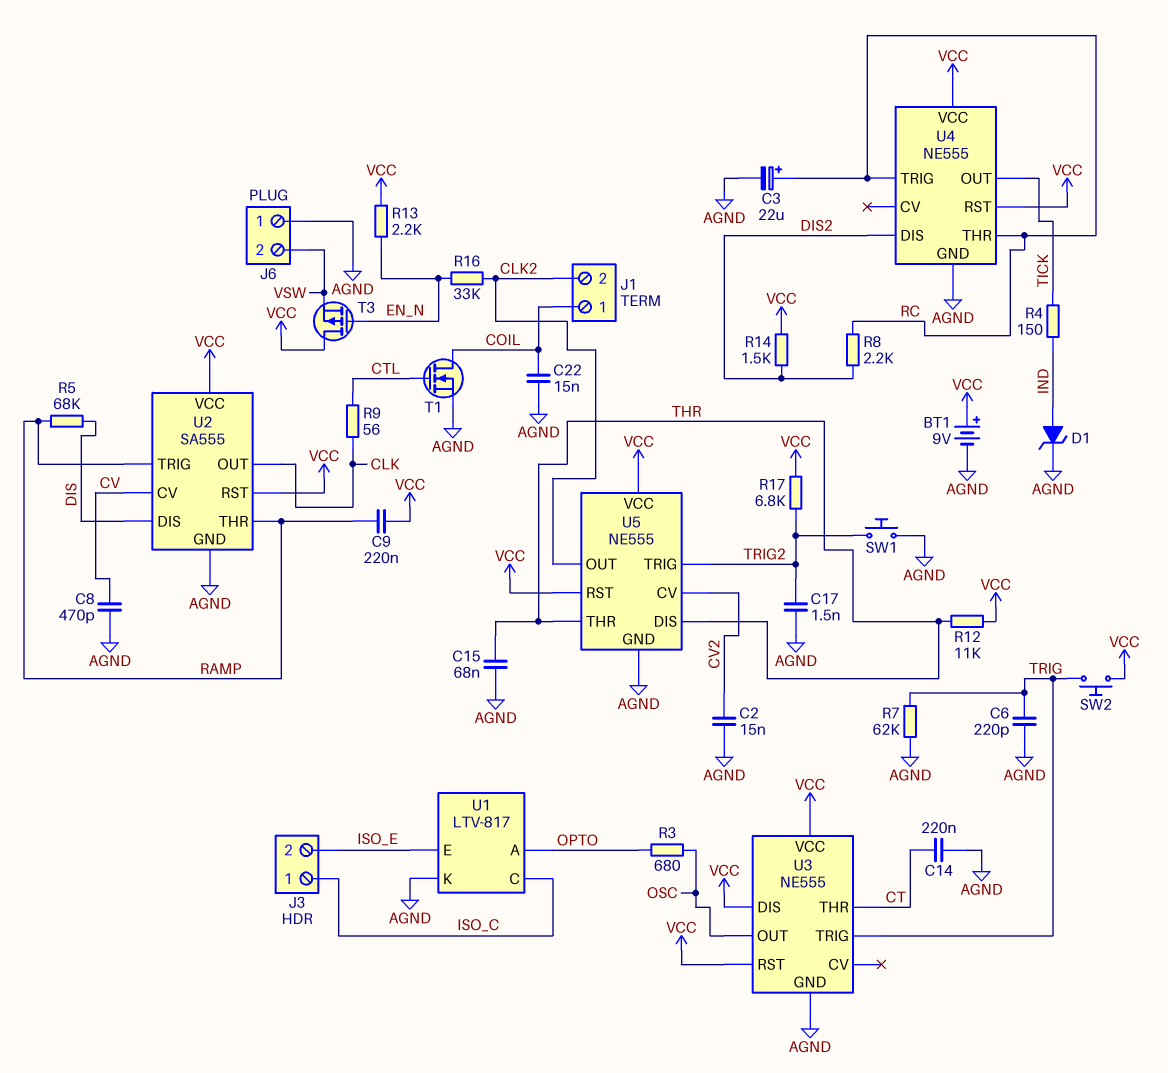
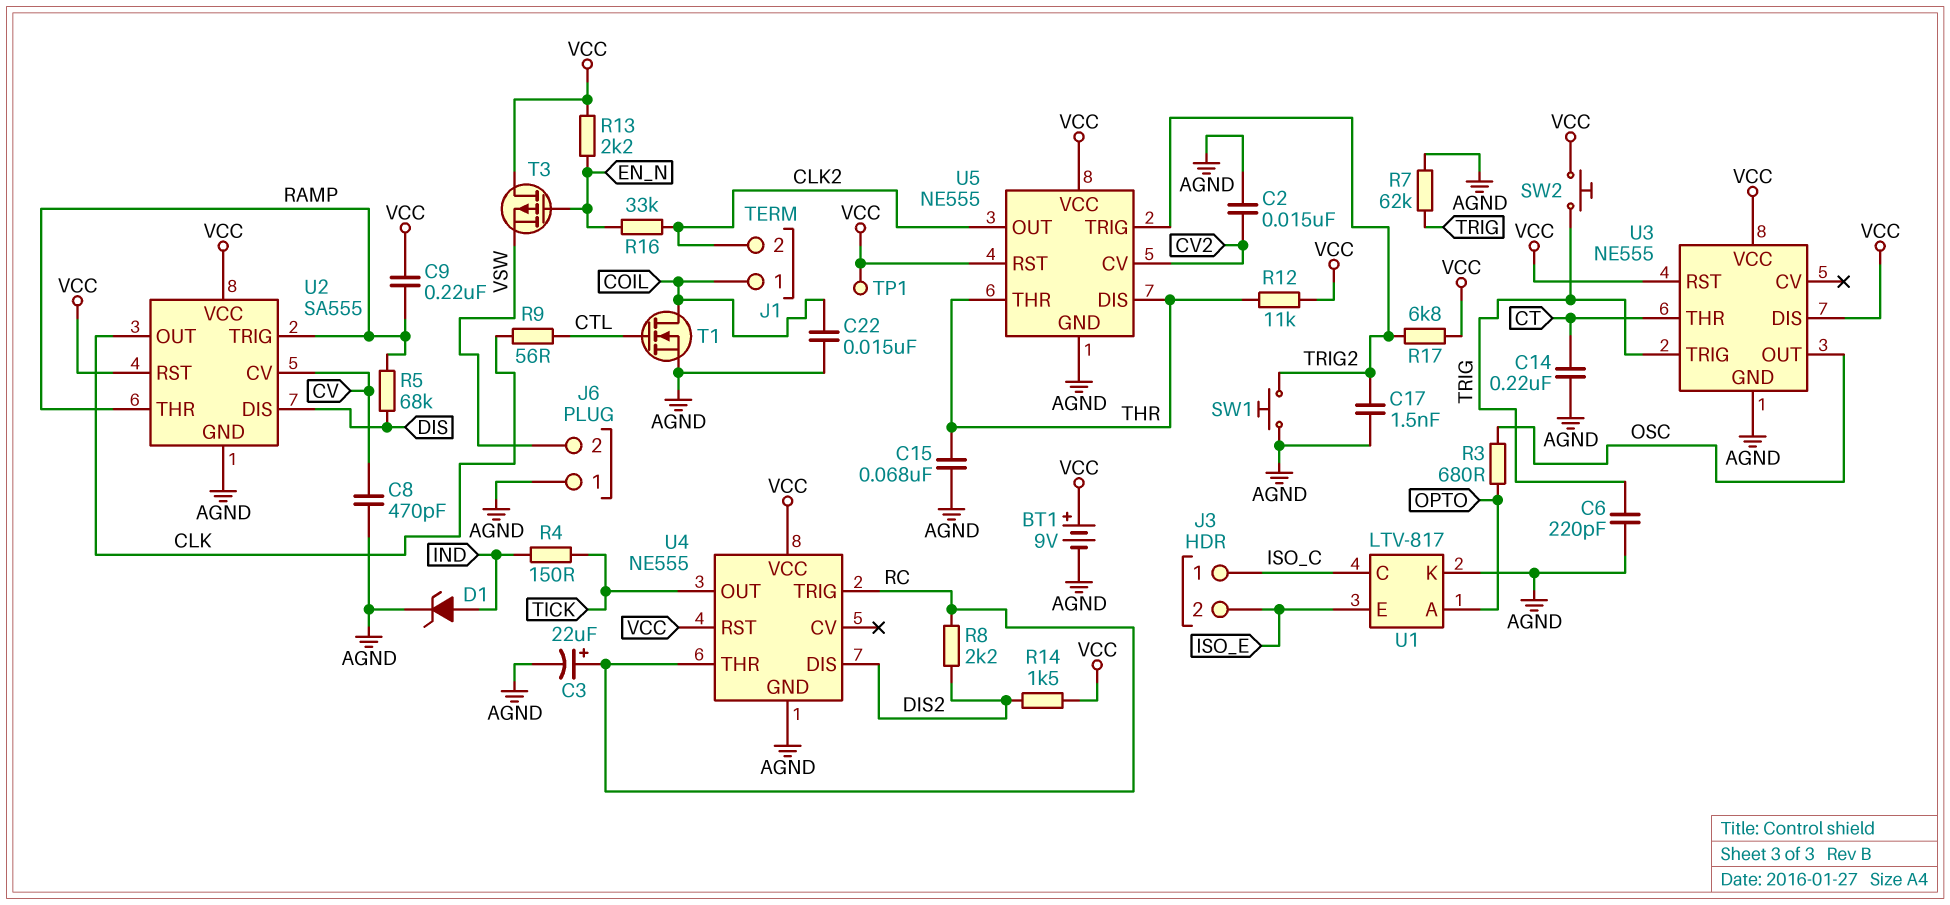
TP1: none -> test point (VCC)

